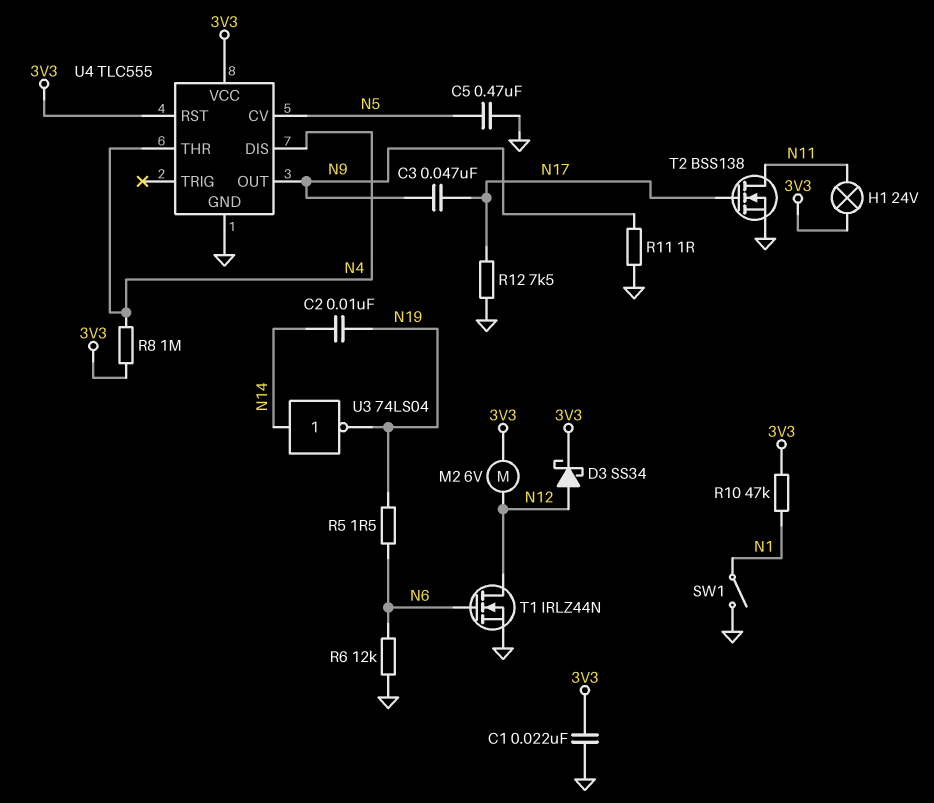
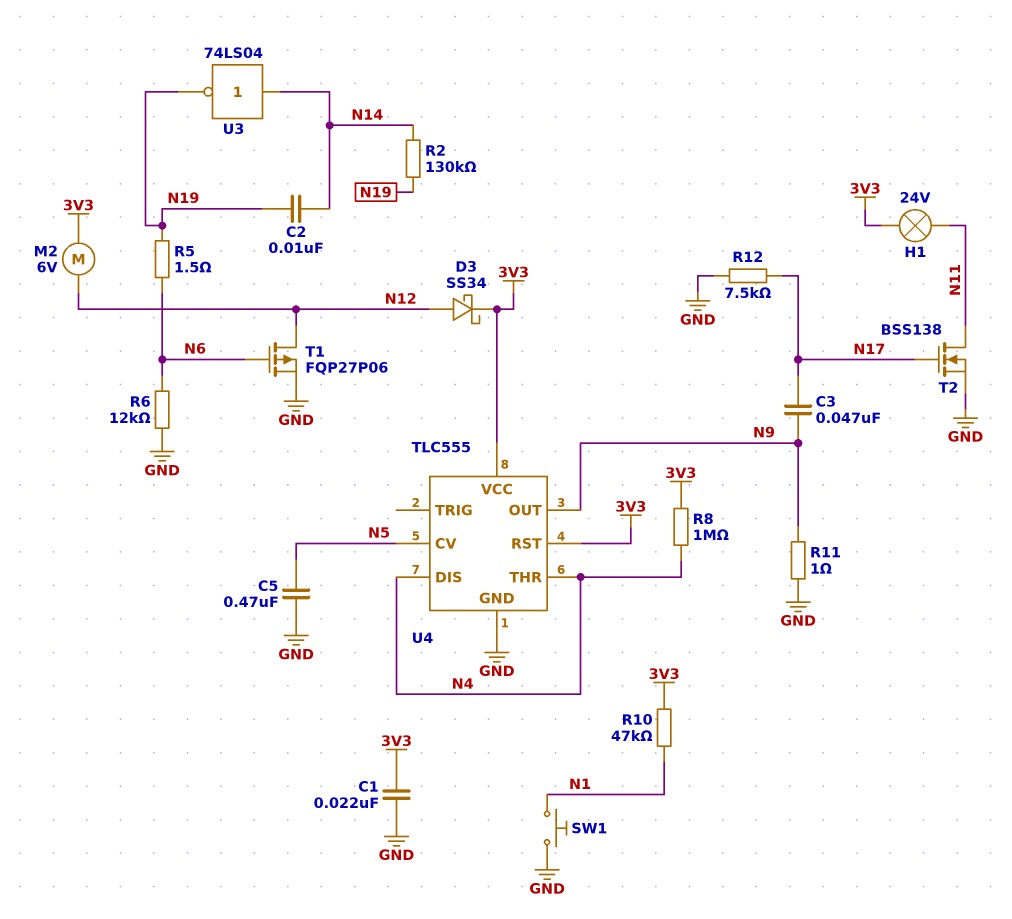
R2: none -> 130k (N14, N19)
SW1: switch (GND, N1) -> button (GND, N1)
T1: NMOS IRLZ44N (G N6, D N12, S GND) -> PMOS FQP27P06 (G N6, D N12, S GND)

